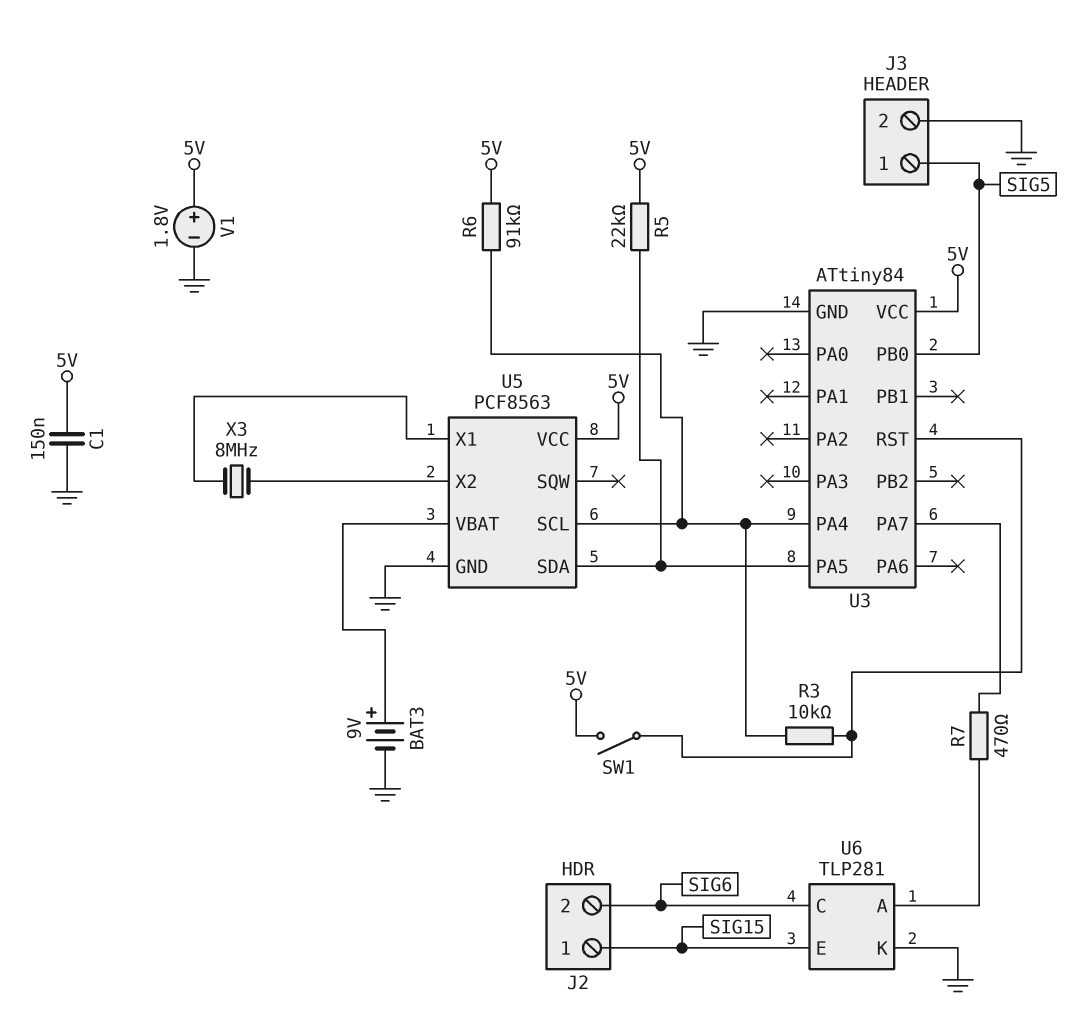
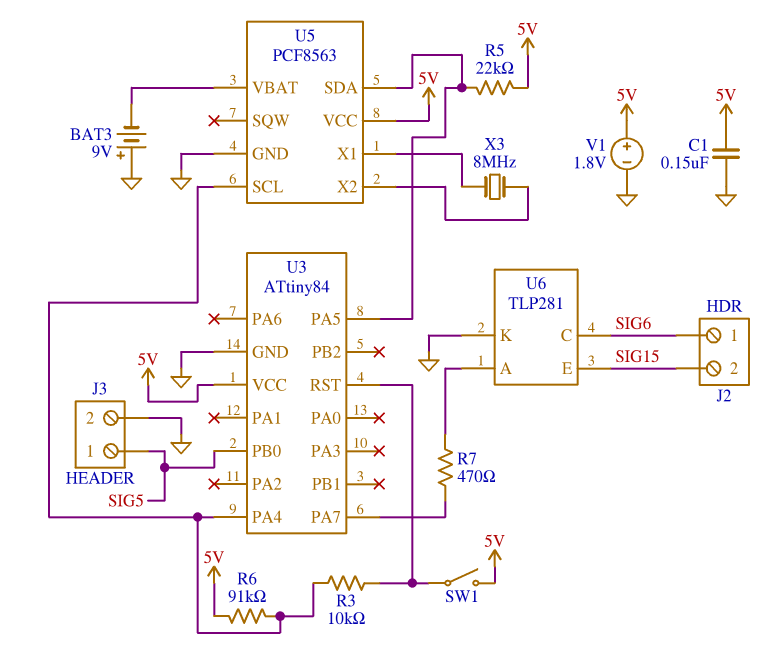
BAT3: 9V (plus U5/VBAT, minus GND) -> 9V (plus GND, minus U5/VBAT)
J2 pin 1: SIG15 -> SIG6
J2 pin 2: SIG6 -> SIG15

